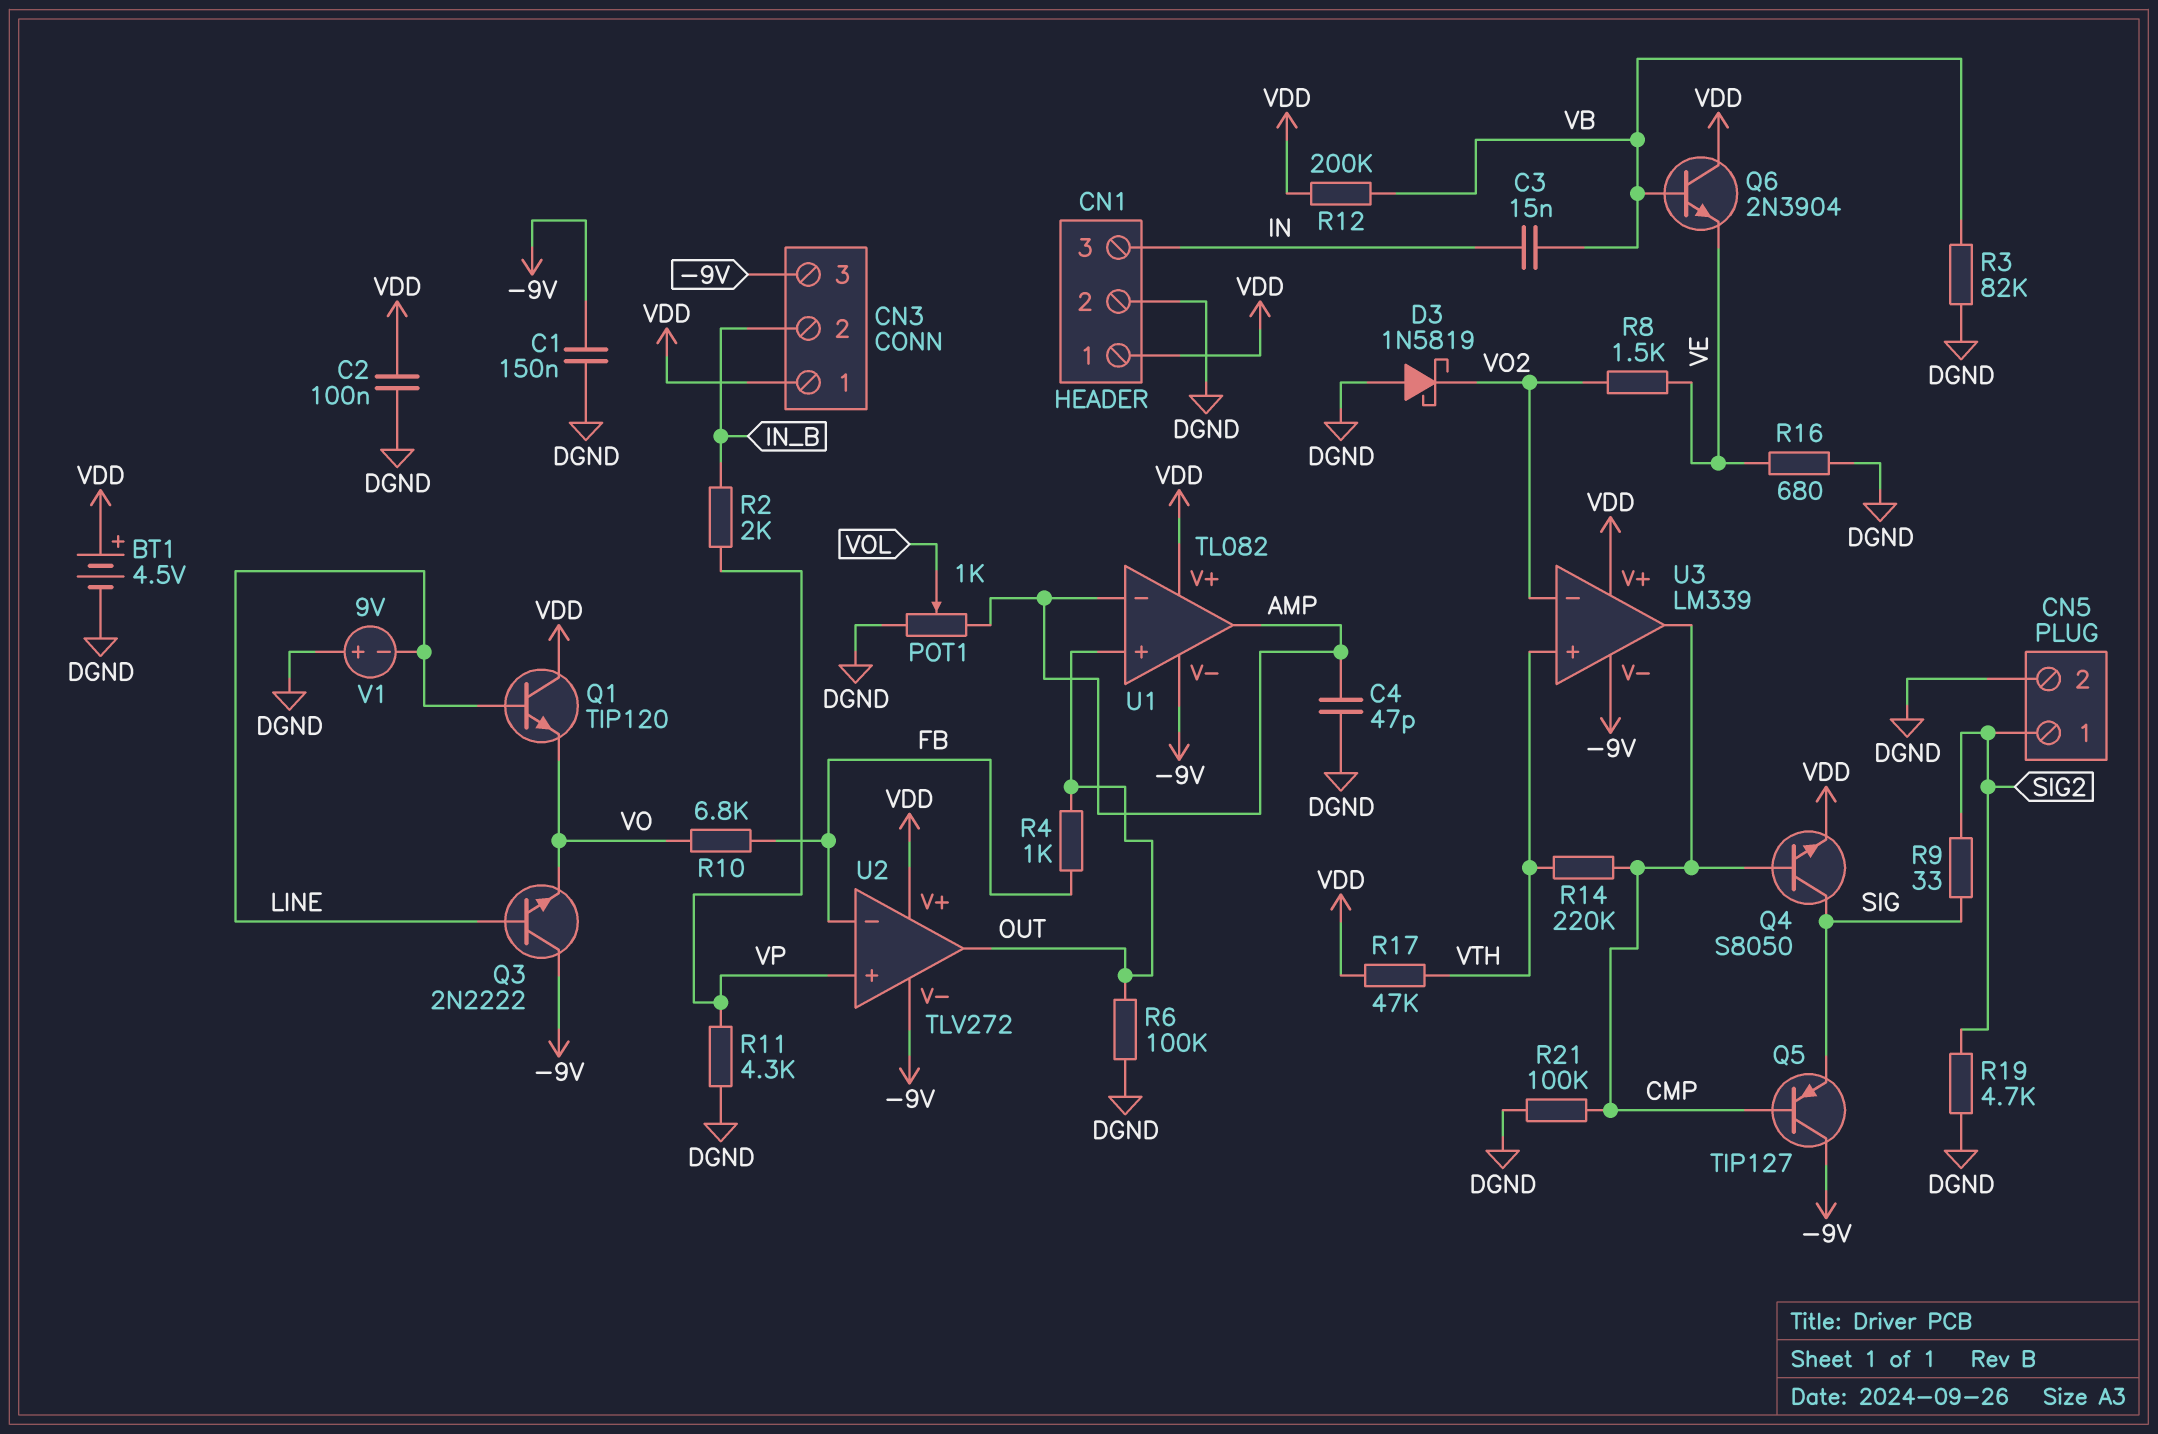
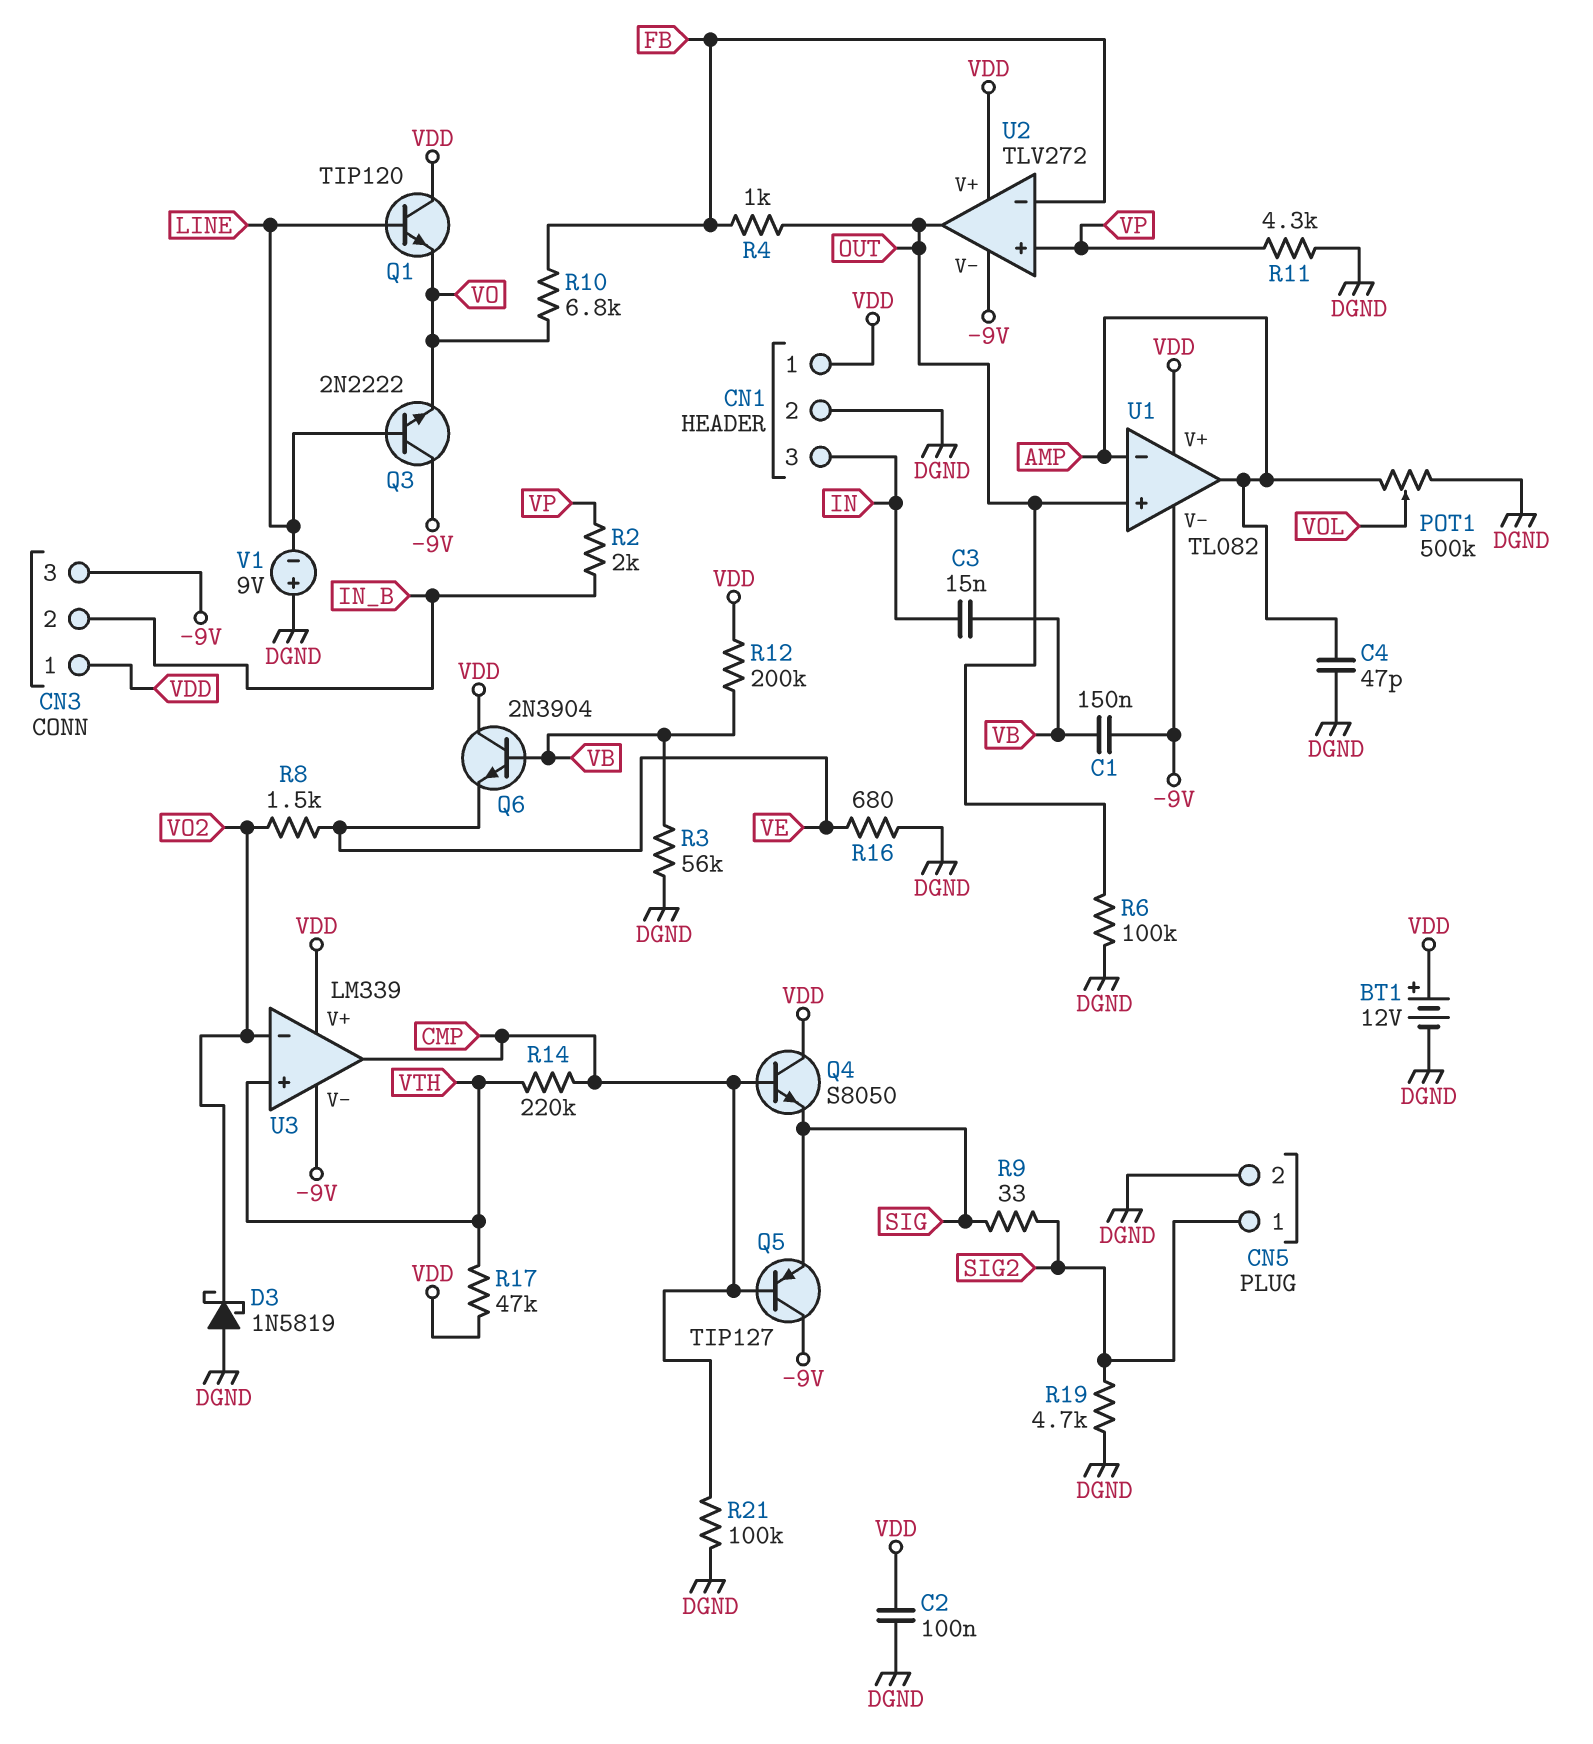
BT1: 4.5V (plus VDD, minus DGND) -> 12V (plus VDD, minus DGND)
C1: 150nF (-9V, DGND) -> 150nF (-9V, VB)
POT1: 1k (AMP, DGND, wiper VOL) -> 500k (AMP, DGND, wiper VOL)
Q4: NPN S8050 (B CMP, C SIG, E VDD) -> NPN S8050 (B CMP, C VDD, E SIG)
R3: 82k (DGND, VB) -> 56k (DGND, VB)

